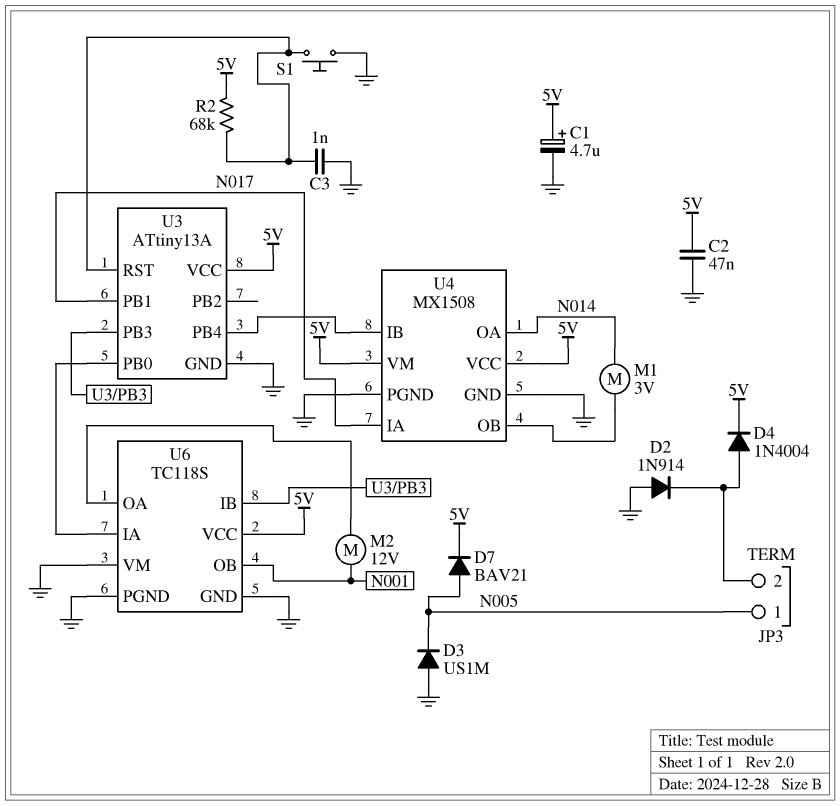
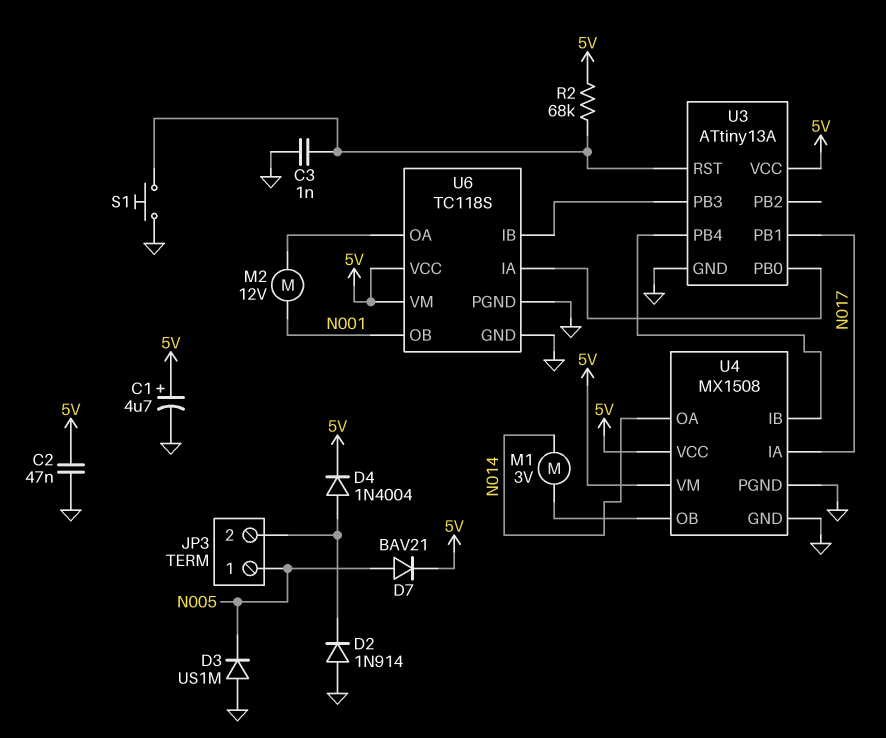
U6 pin VM: GND -> 5V

